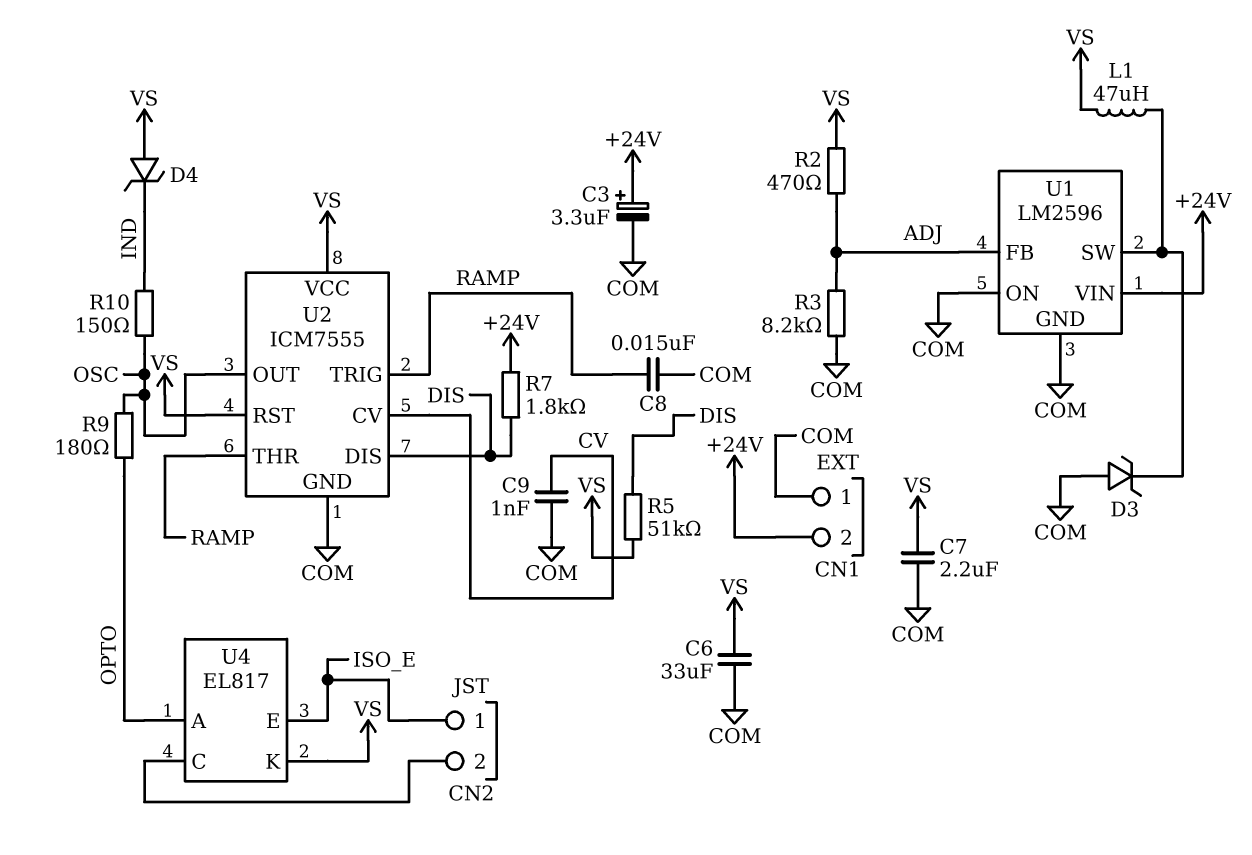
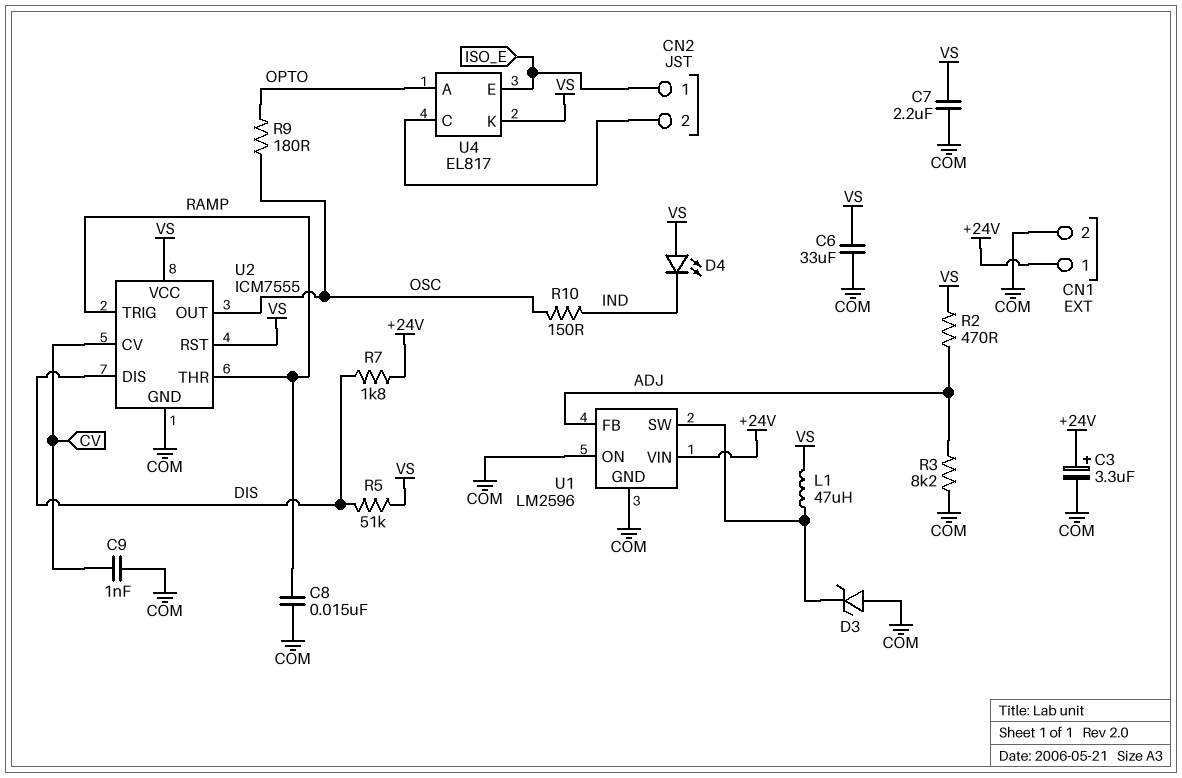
CN1 pin 1: COM -> +24V
CN1 pin 2: +24V -> COM
D4: zener (A VS, K IND) -> LED (A VS, K IND)

